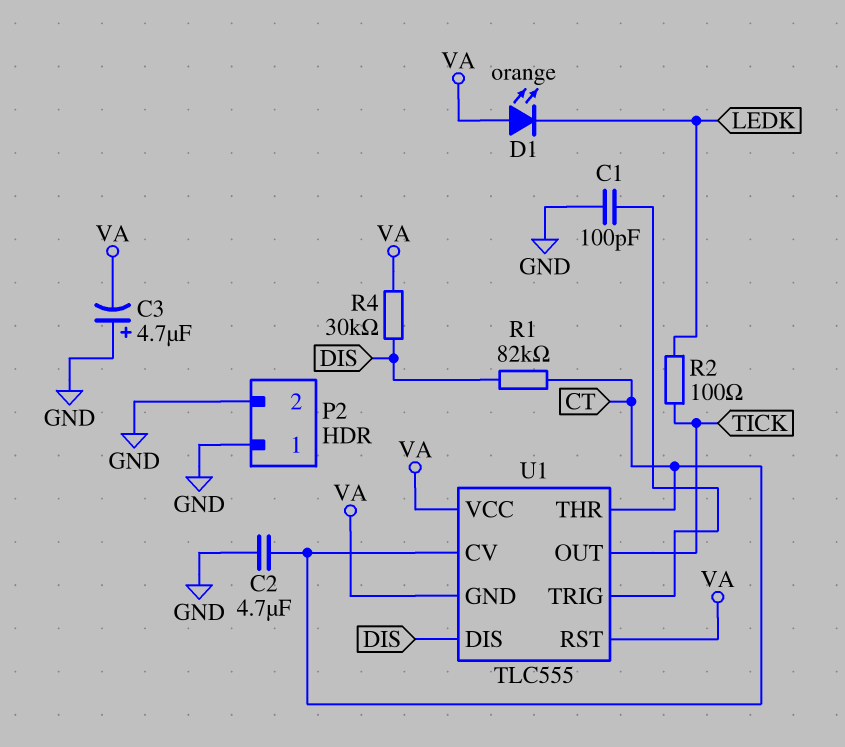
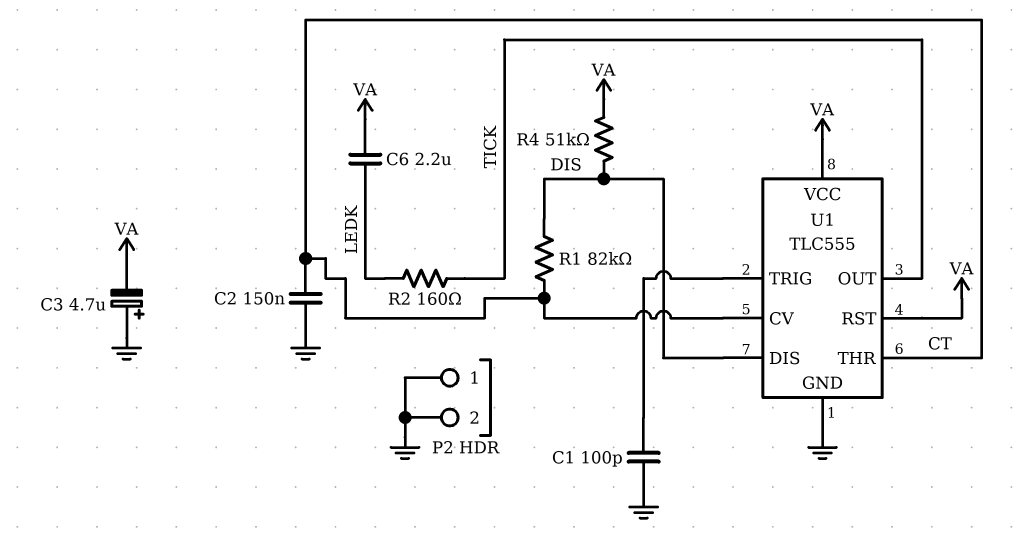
C2: 4.7uF (CT, GND) -> 150nF (CT, GND)
C6: none -> 2.2uF (LEDK, VA)
D1: LED orange (A VA, K LEDK) -> none
R2: 100 (LEDK, TICK) -> 160 (LEDK, TICK)
R4: 30k (DIS, VA) -> 51k (DIS, VA)
U1 pin GND: VA -> GND

